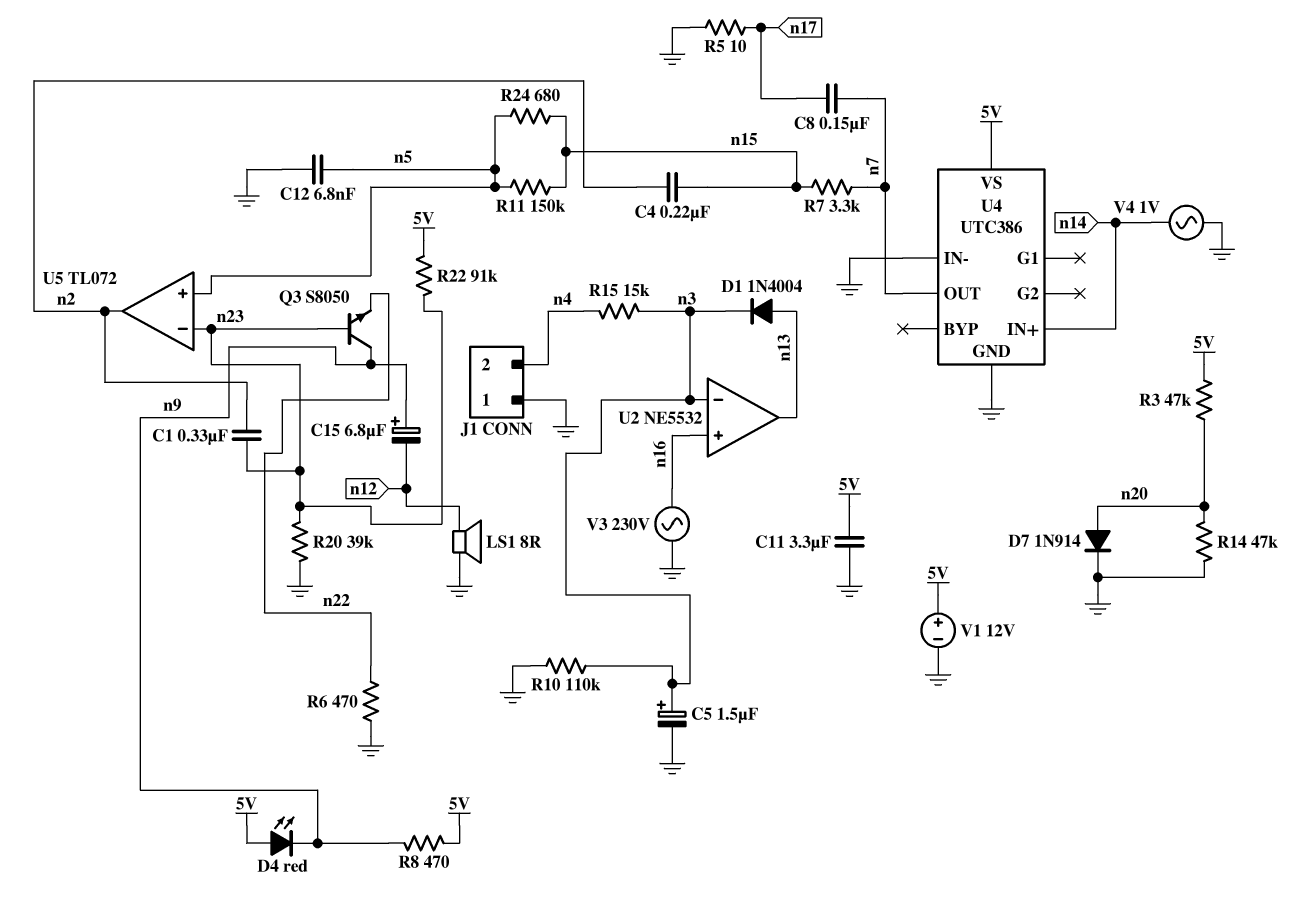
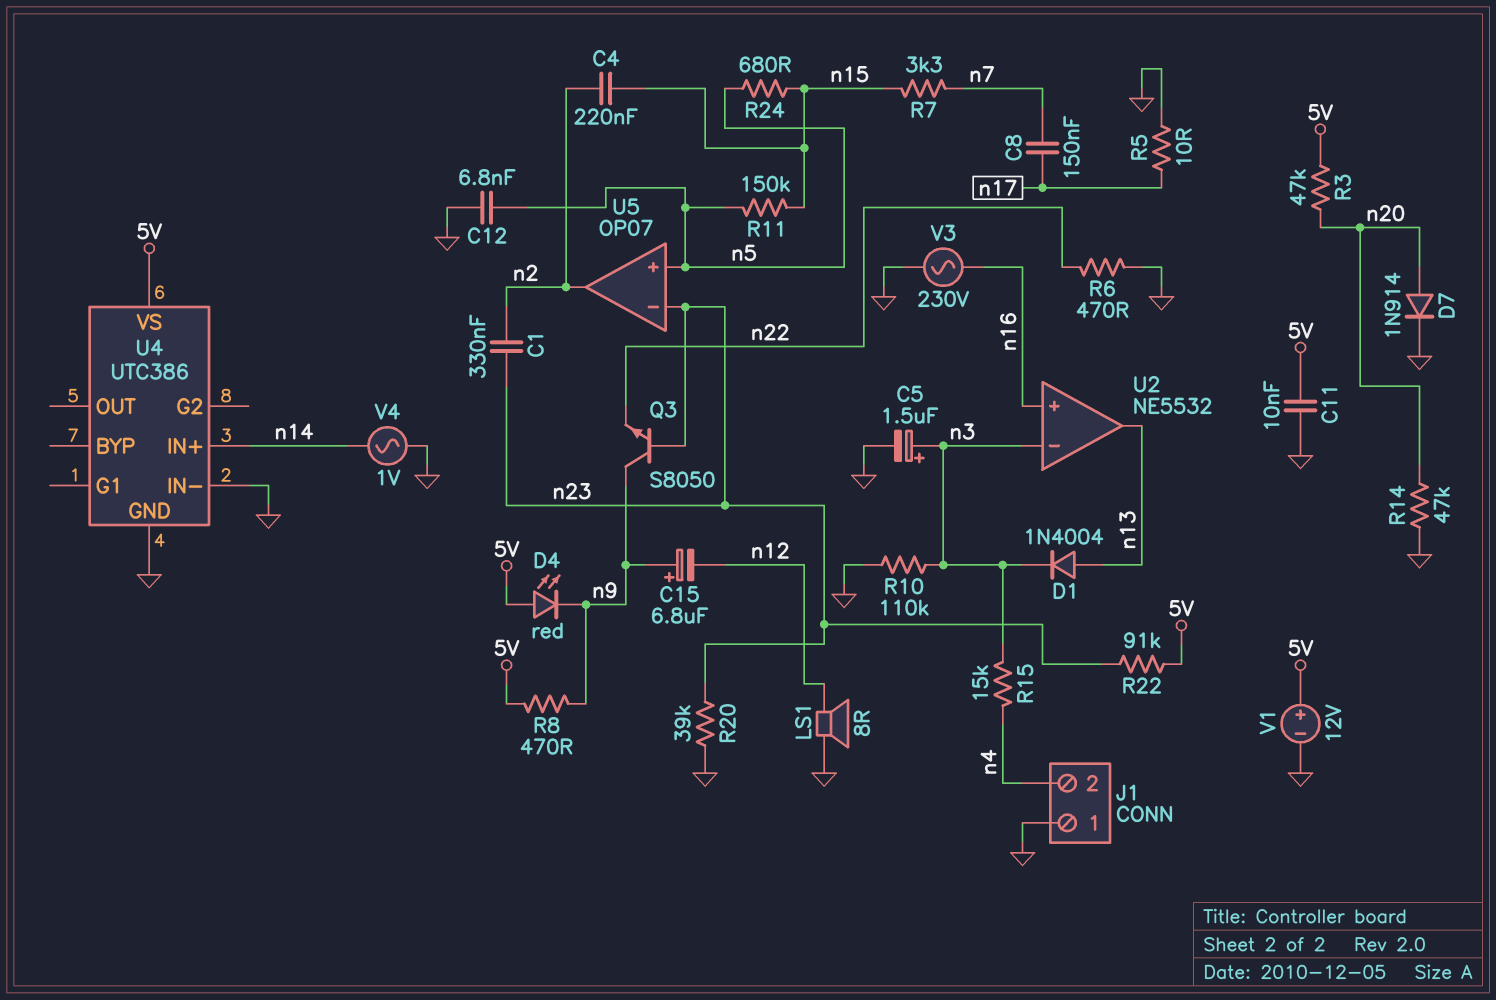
C11: 3.3uF (5V, GND) -> 10nF (5V, GND)
U4 pin OUT: n7 -> none
U5: TL072 -> OP07

